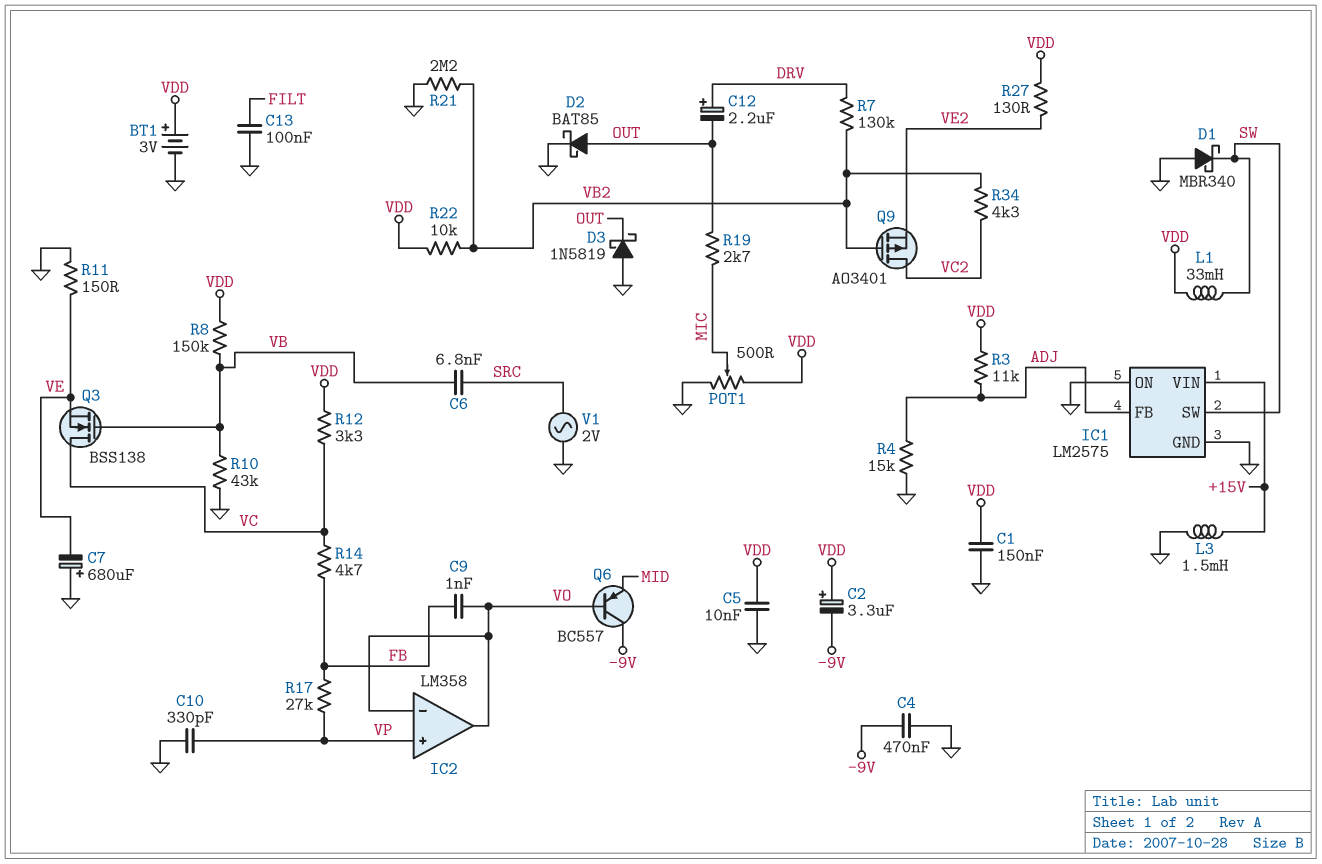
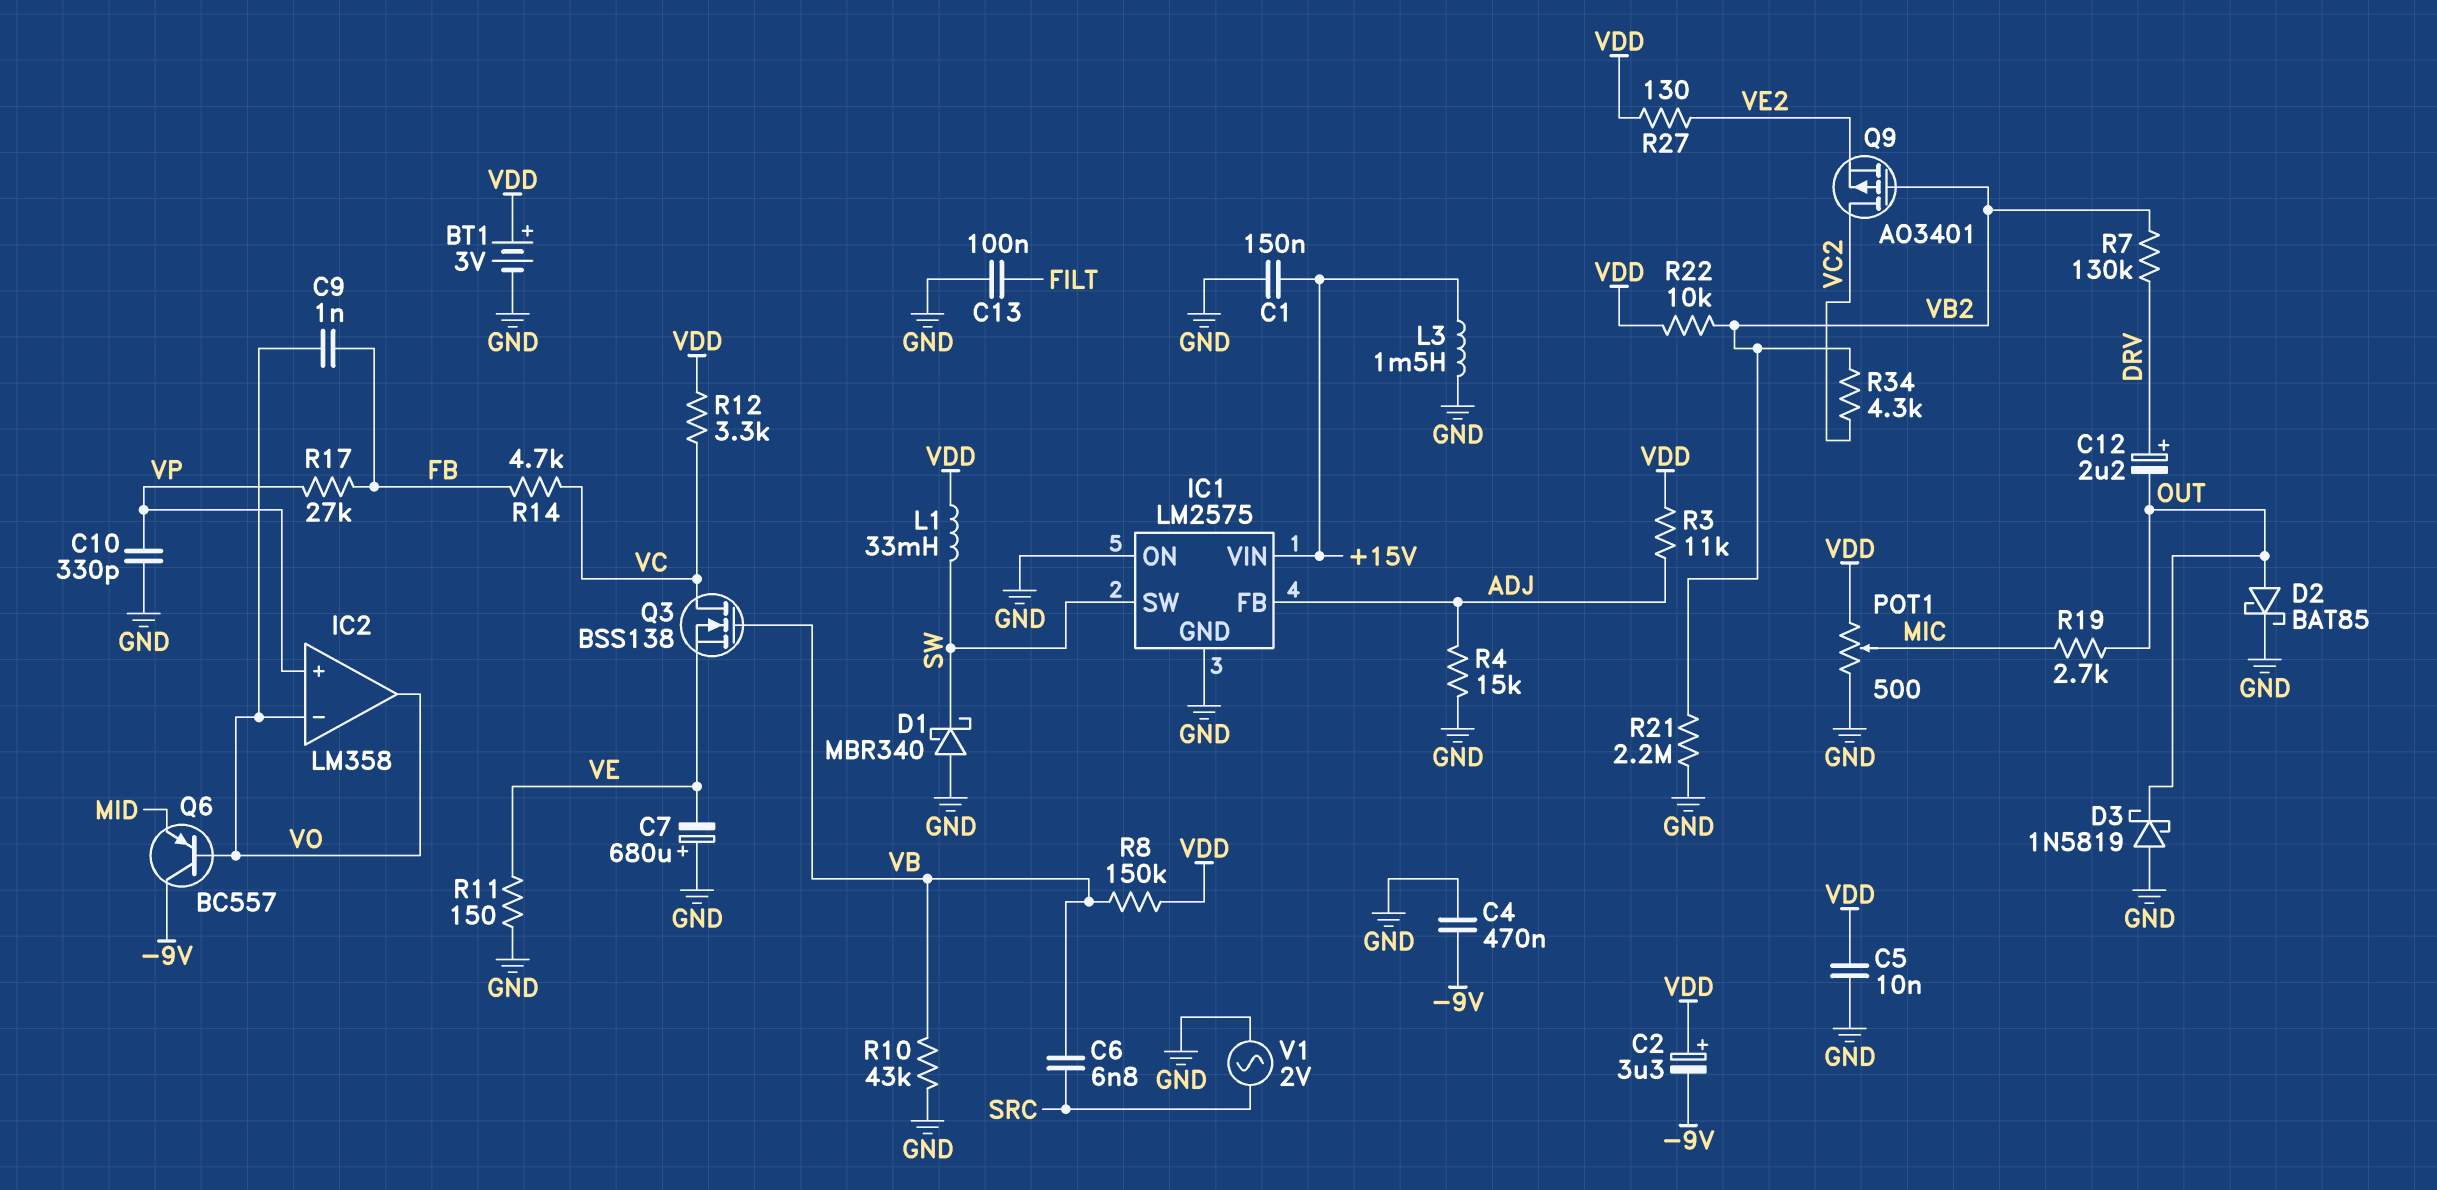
C1: 150nF (GND, VDD) -> 150nF (+15V, GND)

